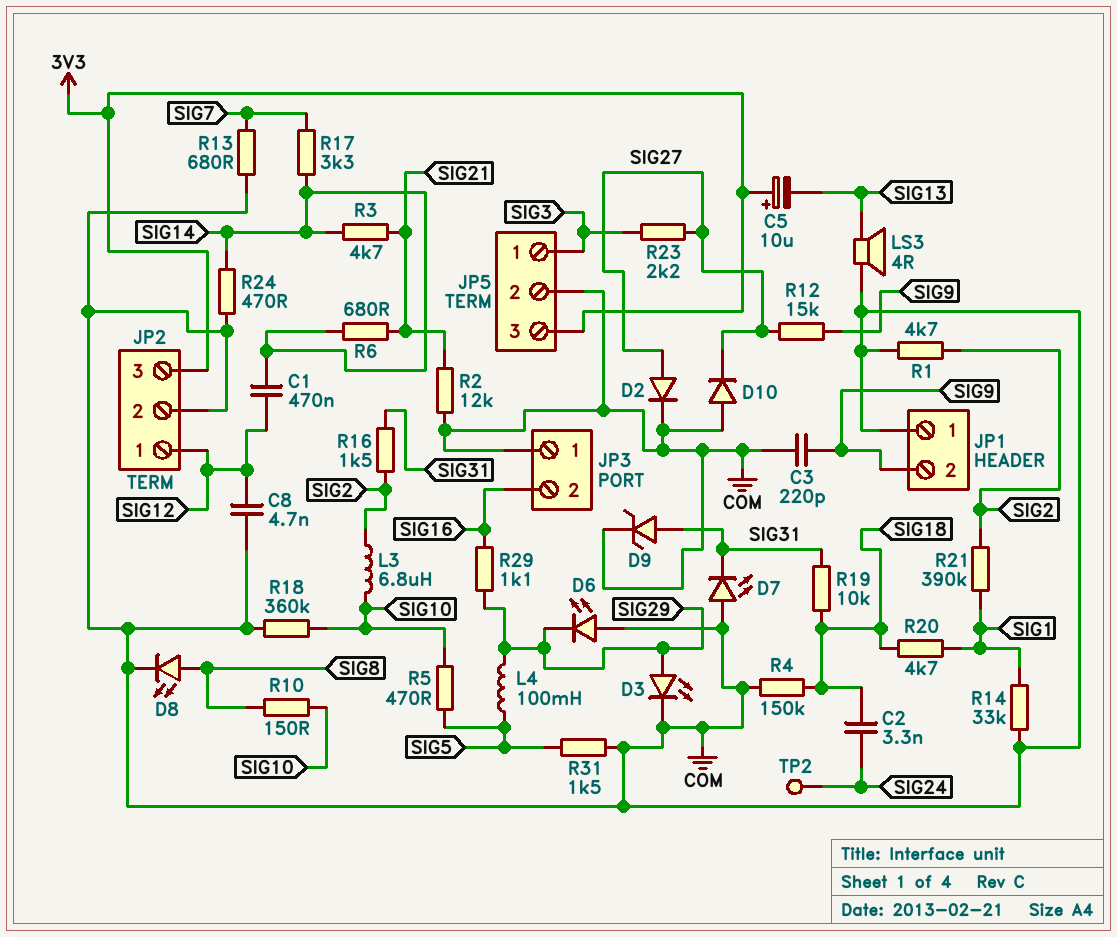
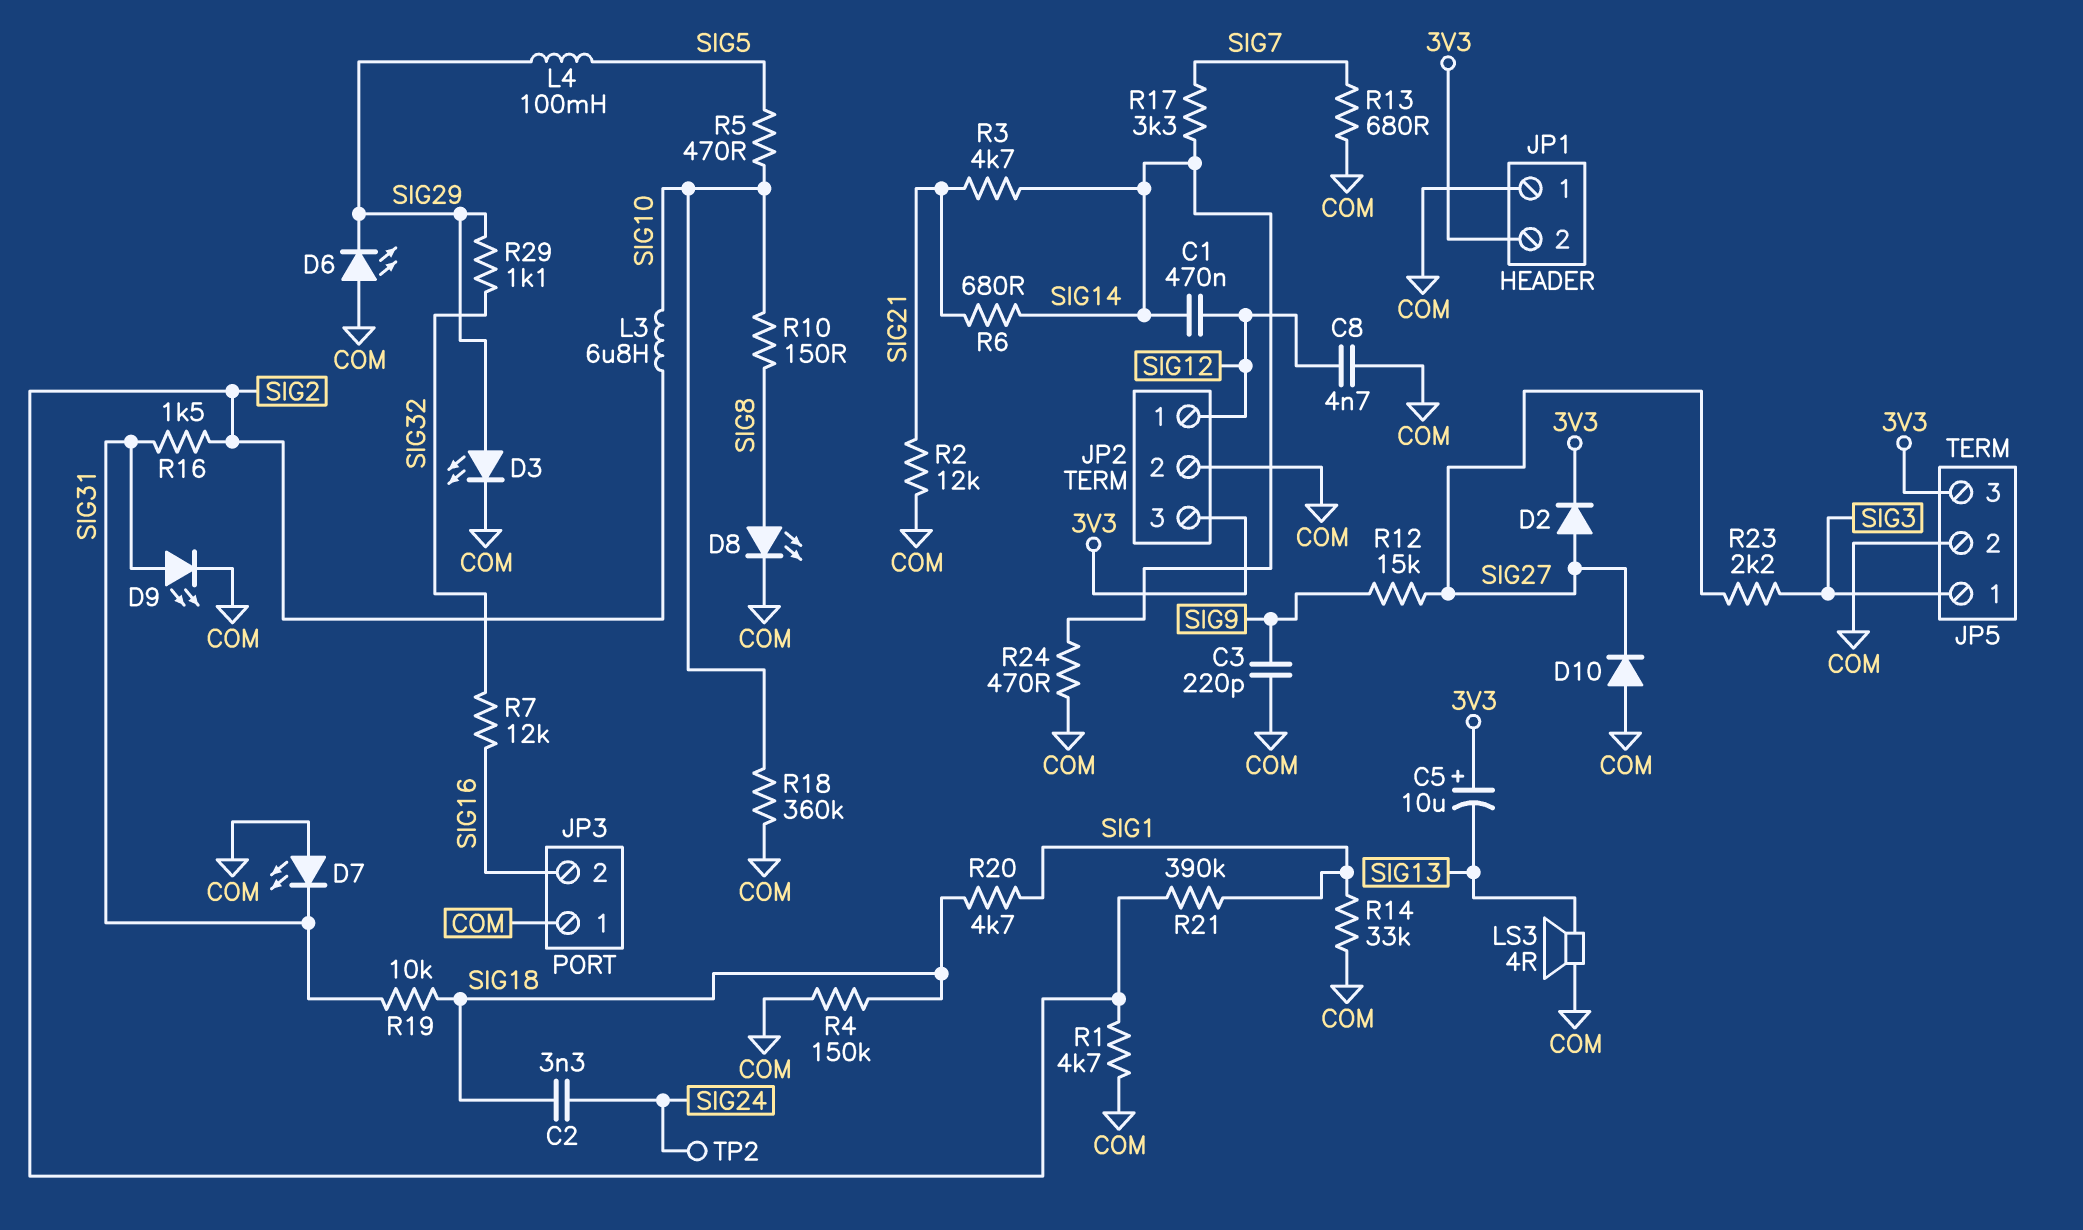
D2: diode (A SIG27, K COM) -> diode (A SIG27, K 3V3)
D9: zener (A SIG31, K COM) -> LED (A SIG31, K COM)
JP1 pin 2: SIG9 -> 3V3
R7: none -> 12k (SIG16, SIG32)
R29: 1.1k (SIG16, SIG29) -> 1.1k (SIG29, SIG32)
R31: 1.5k (COM, SIG5) -> none

